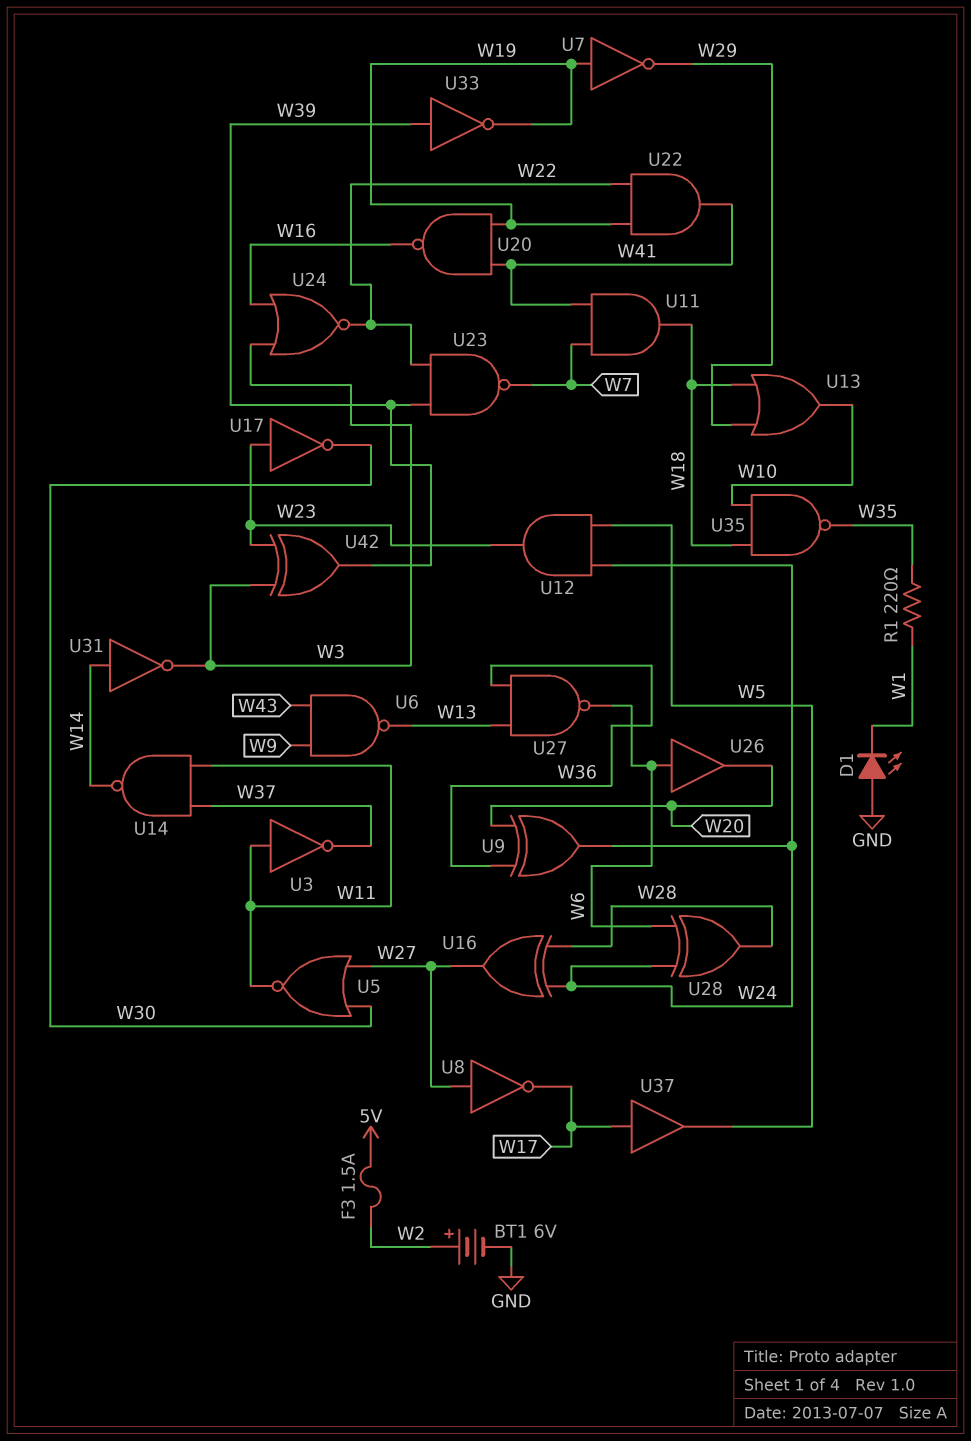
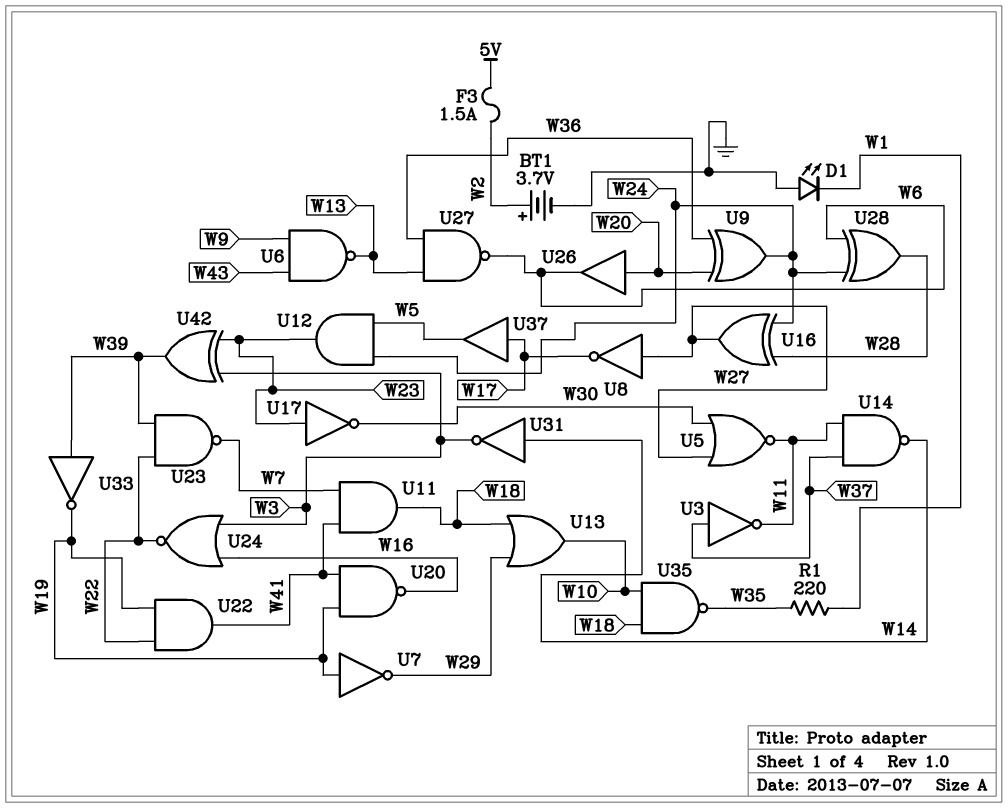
BT1: 6V (plus W2, minus GND) -> 3.7V (plus W2, minus GND)
U3: NOT (in W11, out W37) -> NOT (in W37, out W11)
U26: buffer (in W6, out W20) -> buffer (in W20, out W6)

